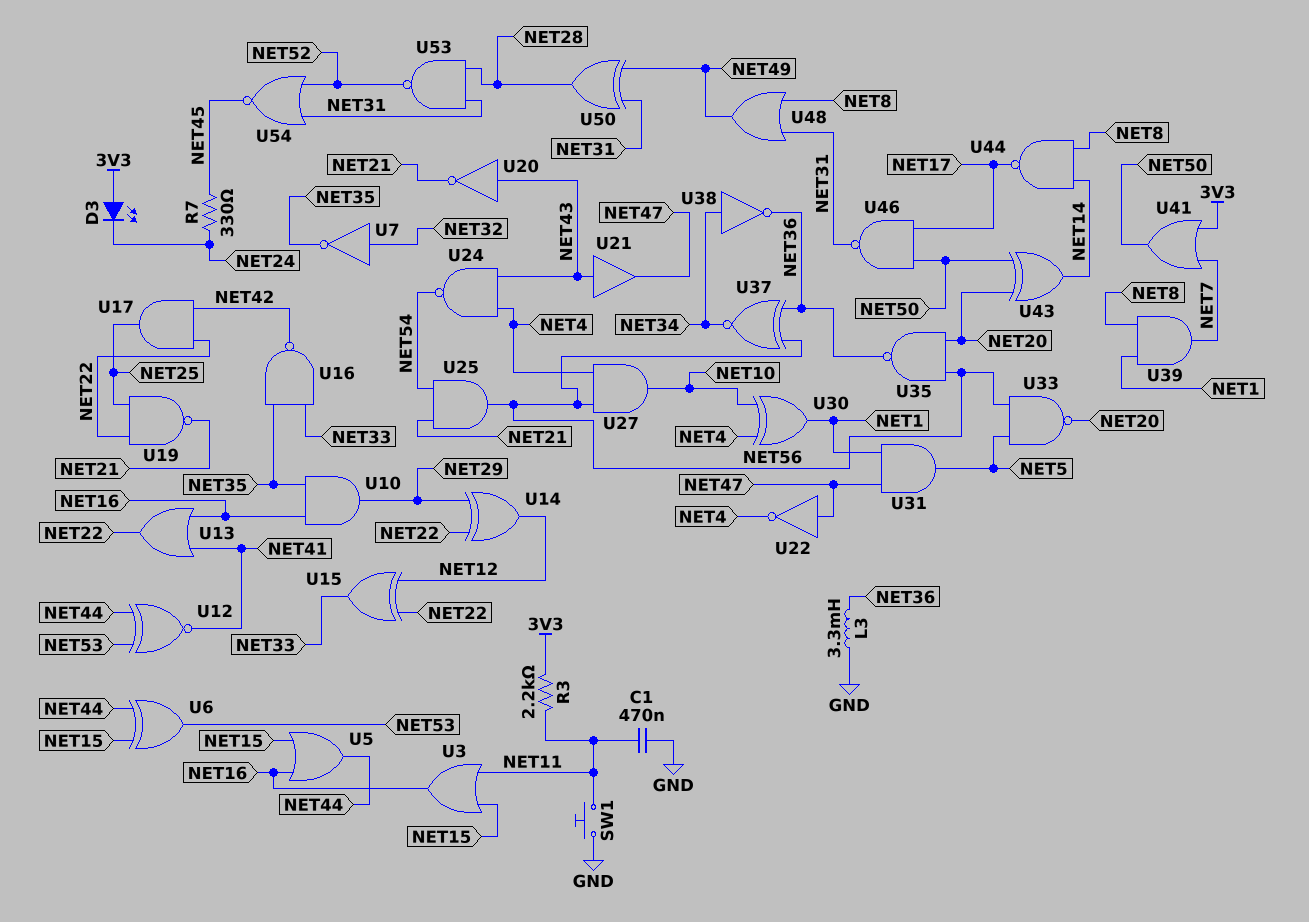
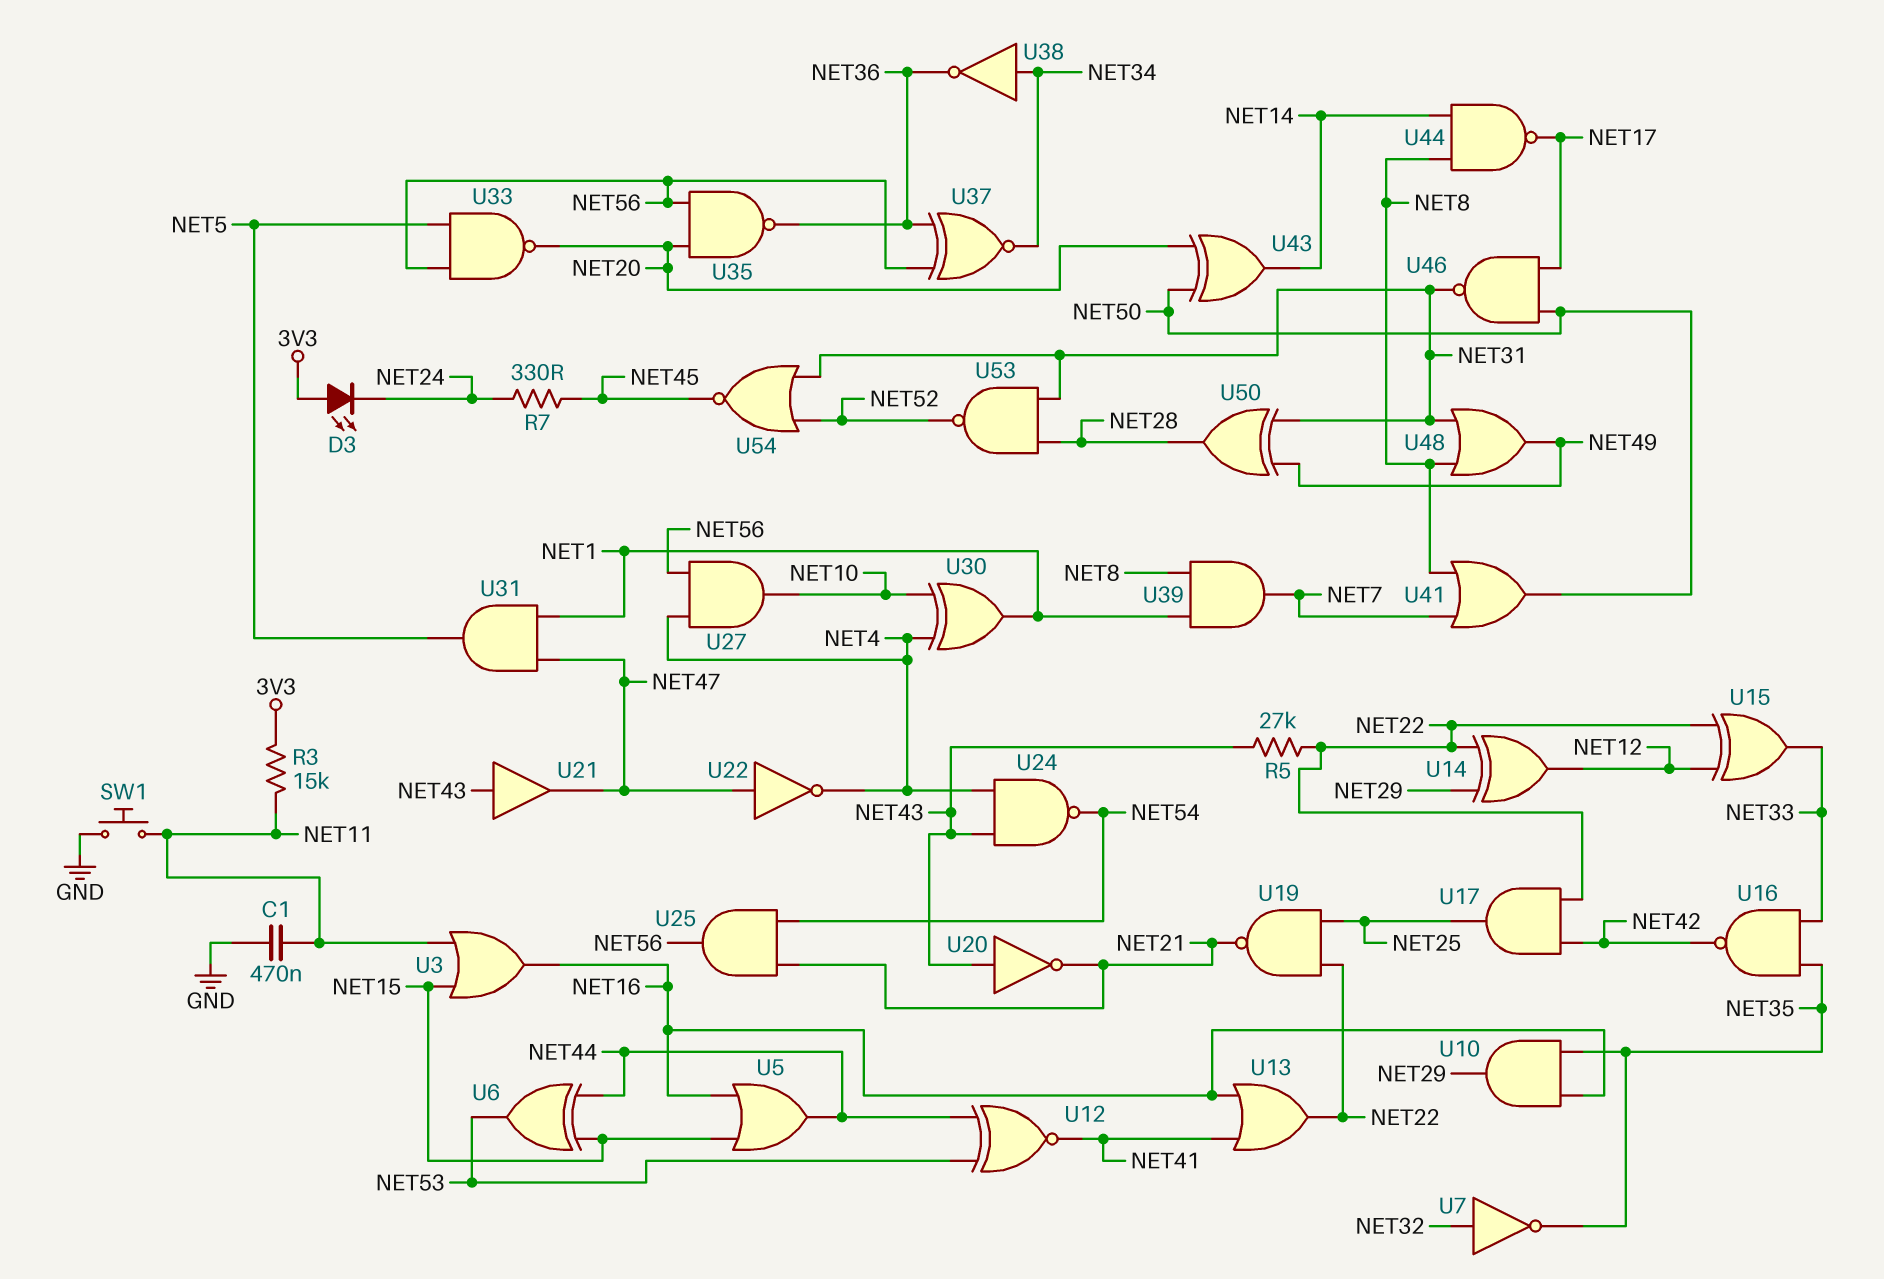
L3: 3.3mH (GND, NET36) -> none
R3: 2.2k (3V3, NET11) -> 15k (3V3, NET11)
R5: none -> 27k (NET22, NET43)
U41: OR (in 3V3, in NET7, out NET50) -> OR (in NET7, in NET8, out NET50)

